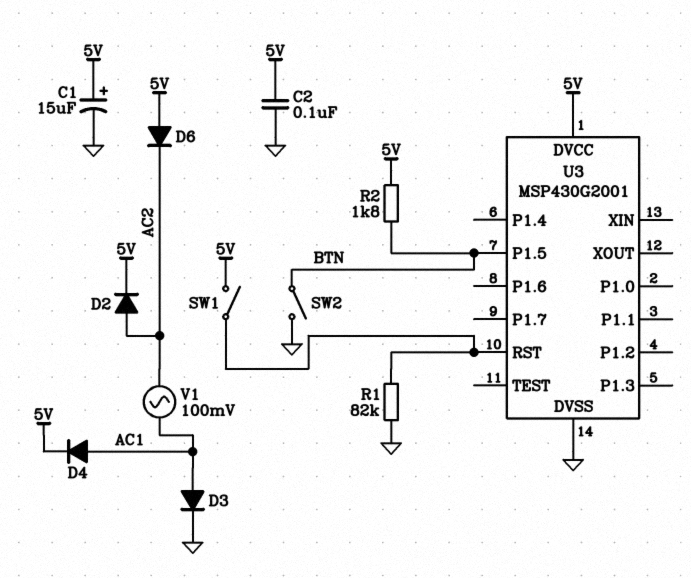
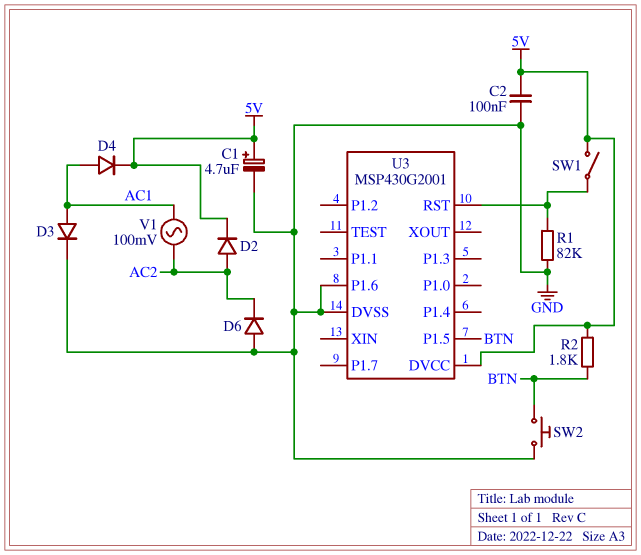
C1: 15uF (plus 5V, minus GND) -> 4.7uF (plus 5V, minus GND)
D6: diode (A 5V, K AC2) -> diode (A GND, K AC2)
SW2: switch (BTN, GND) -> button (BTN, GND)
U3 pin P1.6: none -> GND

